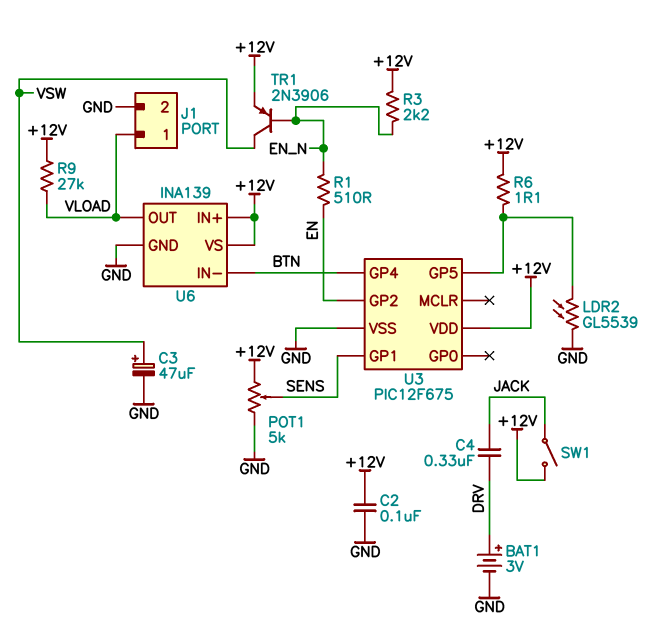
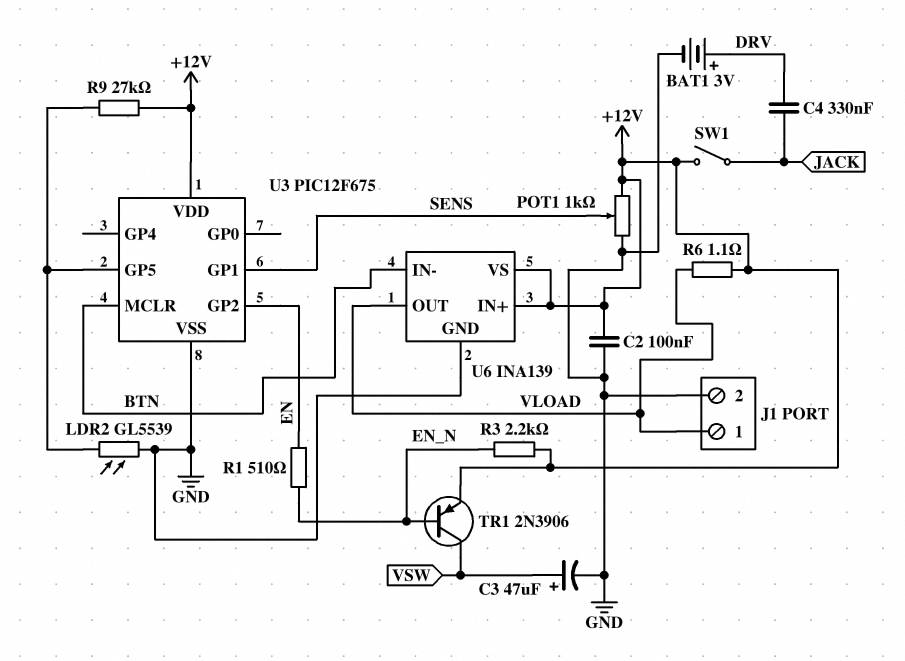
POT1: 5k (+12V, GND, wiper SENS) -> 1k (+12V, GND, wiper SENS)
R6: 1.1 (+12V, U3/GP5) -> 1.1 (+12V, VLOAD)
R9: 27k (+12V, VLOAD) -> 27k (+12V, U3/GP5)
U3 pin GP4: BTN -> none
U3 pin MCLR: none -> BTN

